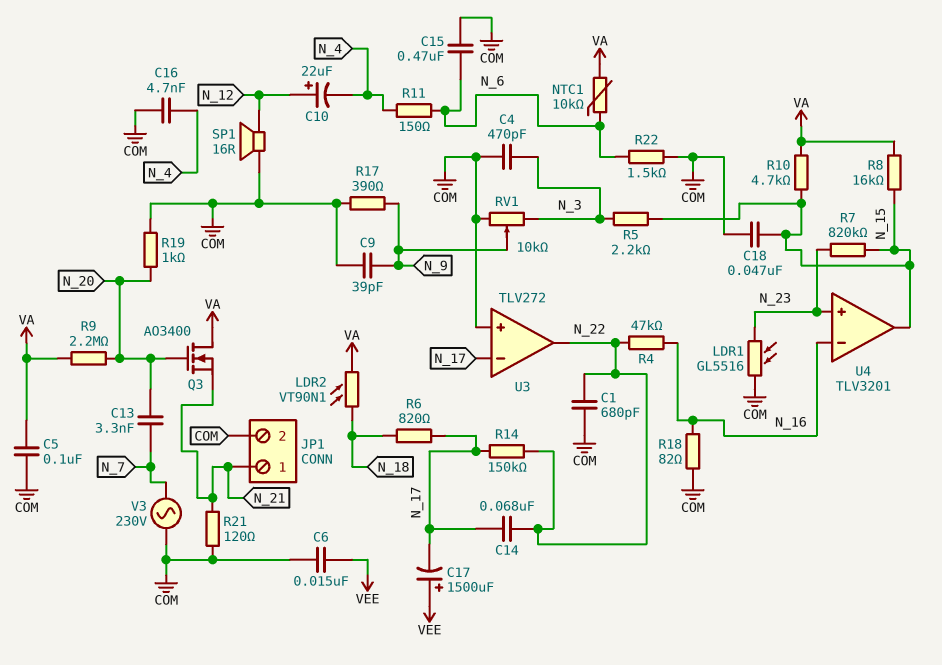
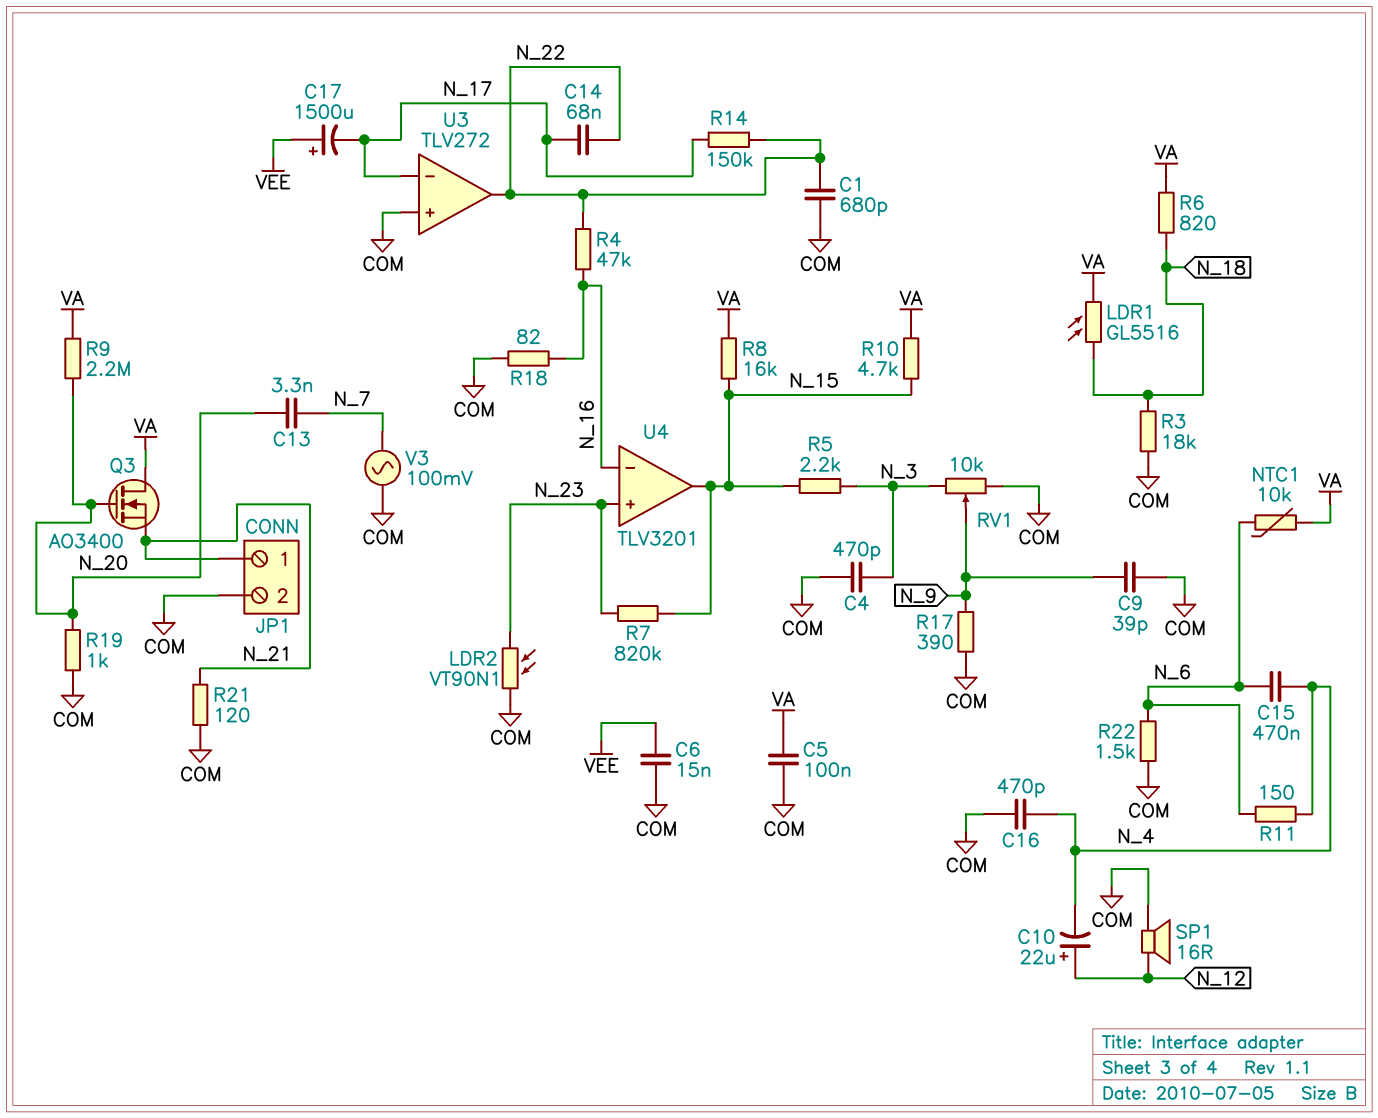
C15: 470nF (COM, N_6) -> 470nF (N_4, N_6)
C16: 4.7nF (COM, N_4) -> 470pF (COM, N_4)
C18: 47nF (COM, N_15) -> none
LDR1: GL5516 (COM, N_23) -> GL5516 (N_18, VA)
LDR2: VT90N1 (N_18, VA) -> VT90N1 (COM, N_23)
R3: none -> 18k (COM, N_18)
R6: 820 (N_17, N_18) -> 820 (N_18, VA)
V3: AC 230V (COM, N_7) -> AC 100mV (COM, N_7)

